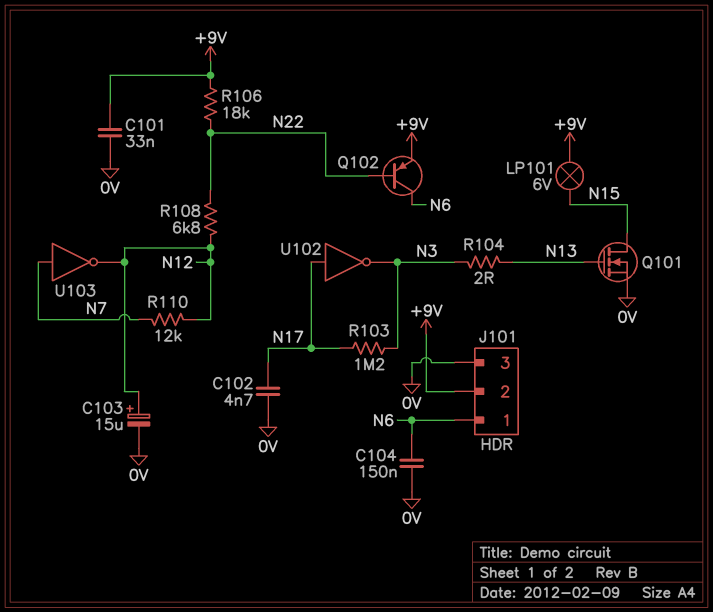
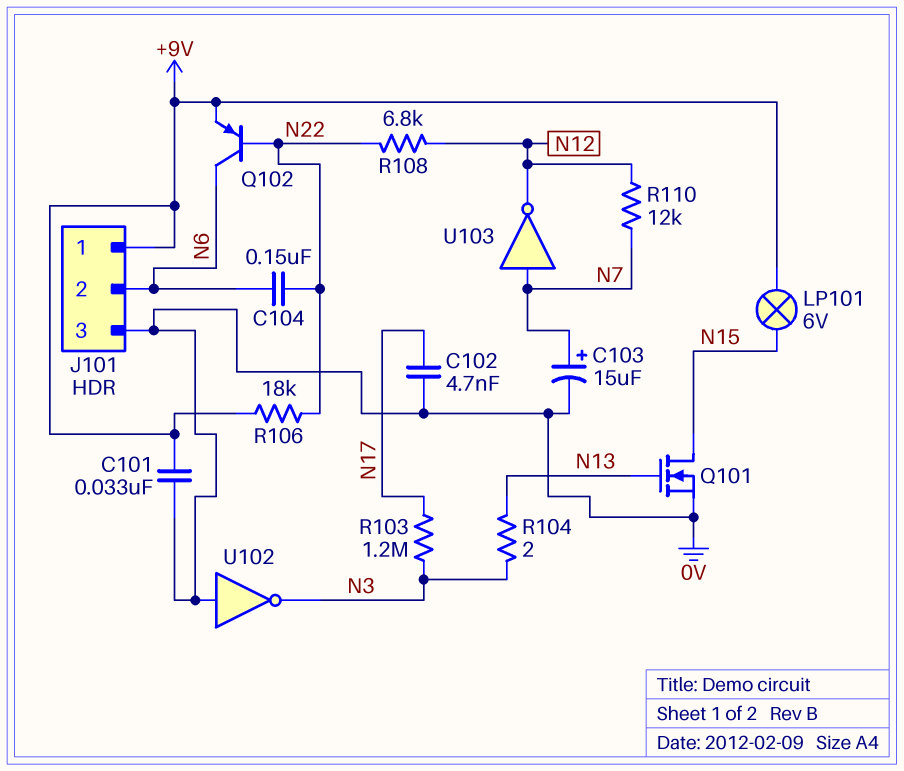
C103: 15uF (plus N12, minus 0V) -> 15uF (plus N7, minus 0V)
C104: 150nF (0V, N6) -> 150nF (N6, N22)
J101 pin 1: N6 -> +9V
J101 pin 2: +9V -> N6
U102: NOT (in N17, out N3) -> NOT (in 0V, out N3)

